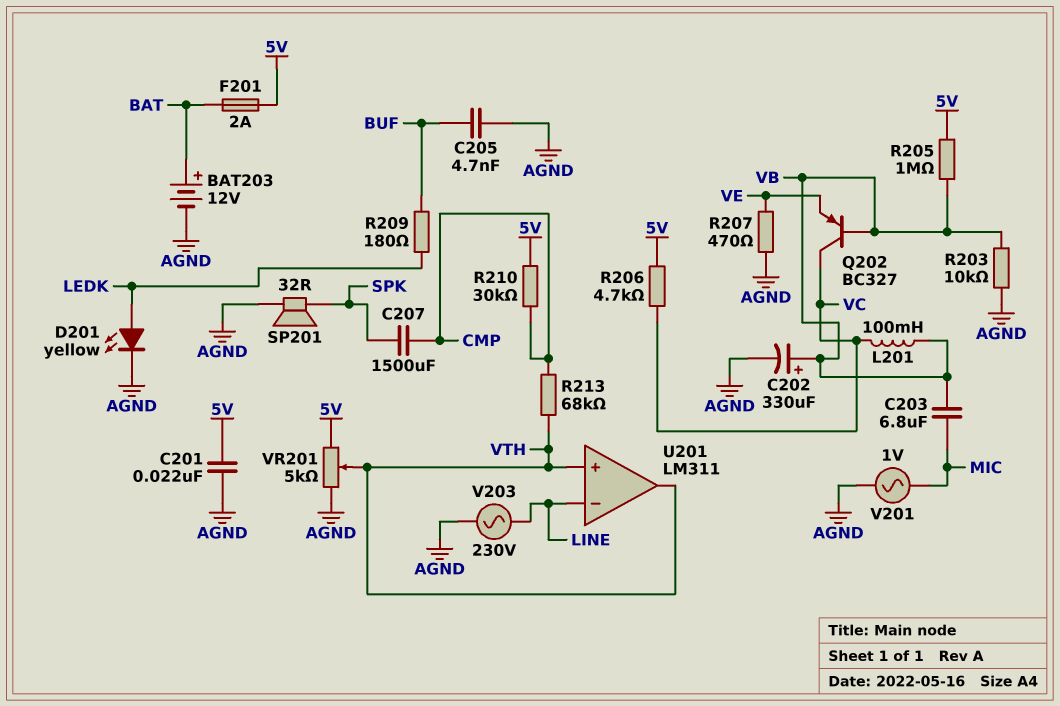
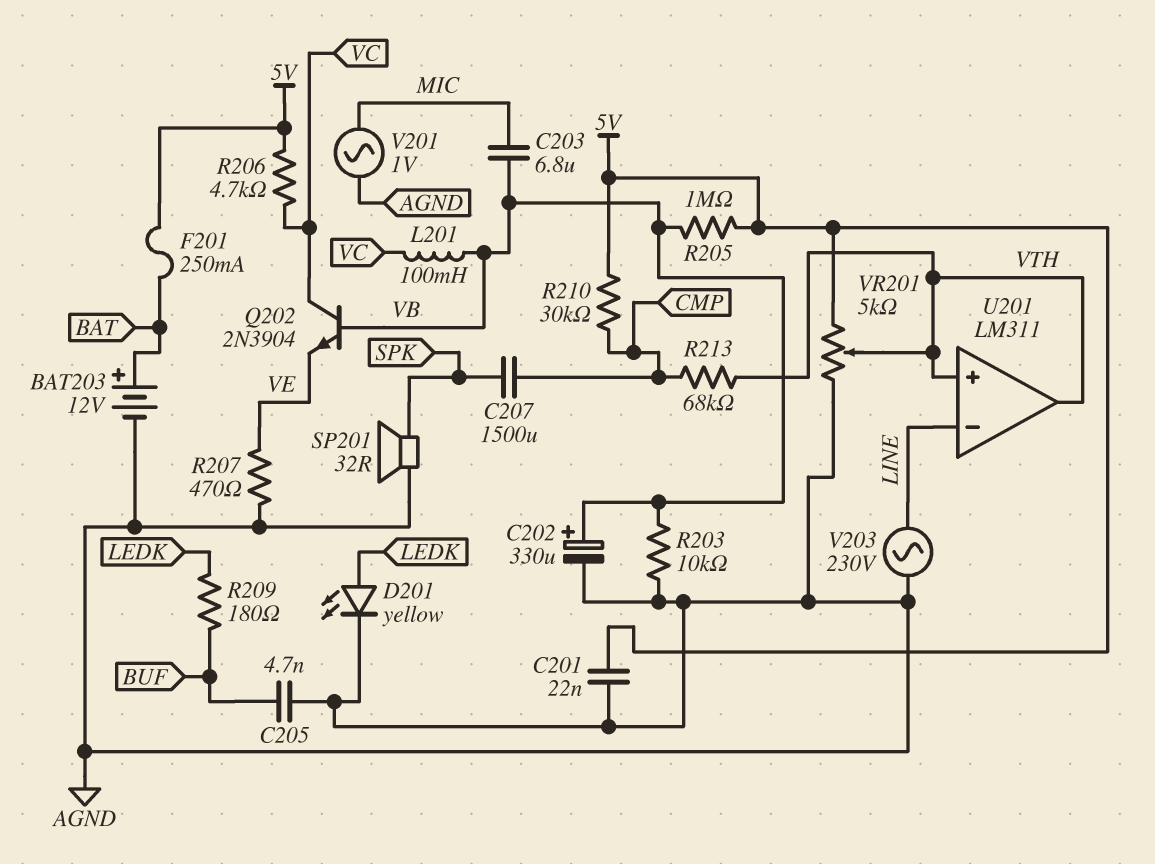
F201: 2A (5V, BAT) -> 250mA (5V, BAT)
Q202: PNP BC327 (B VB, C VC, E VE) -> NPN 2N3904 (B VB, C VC, E VE)

